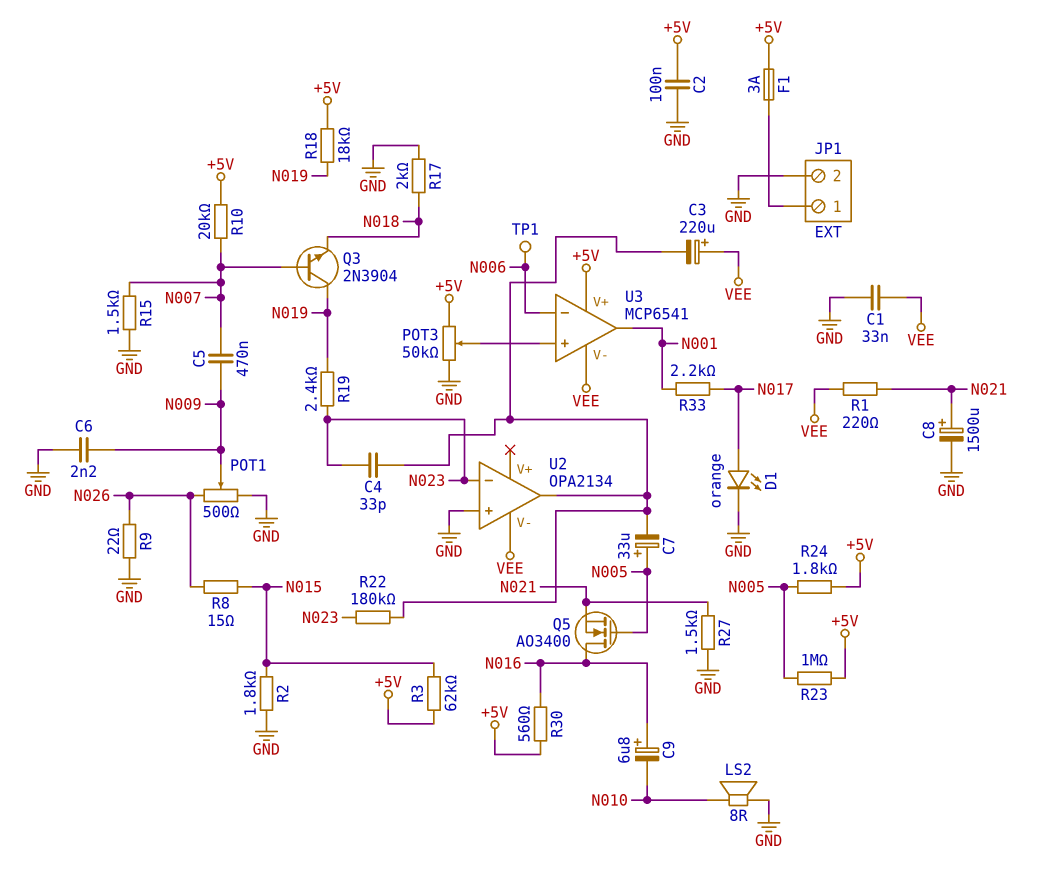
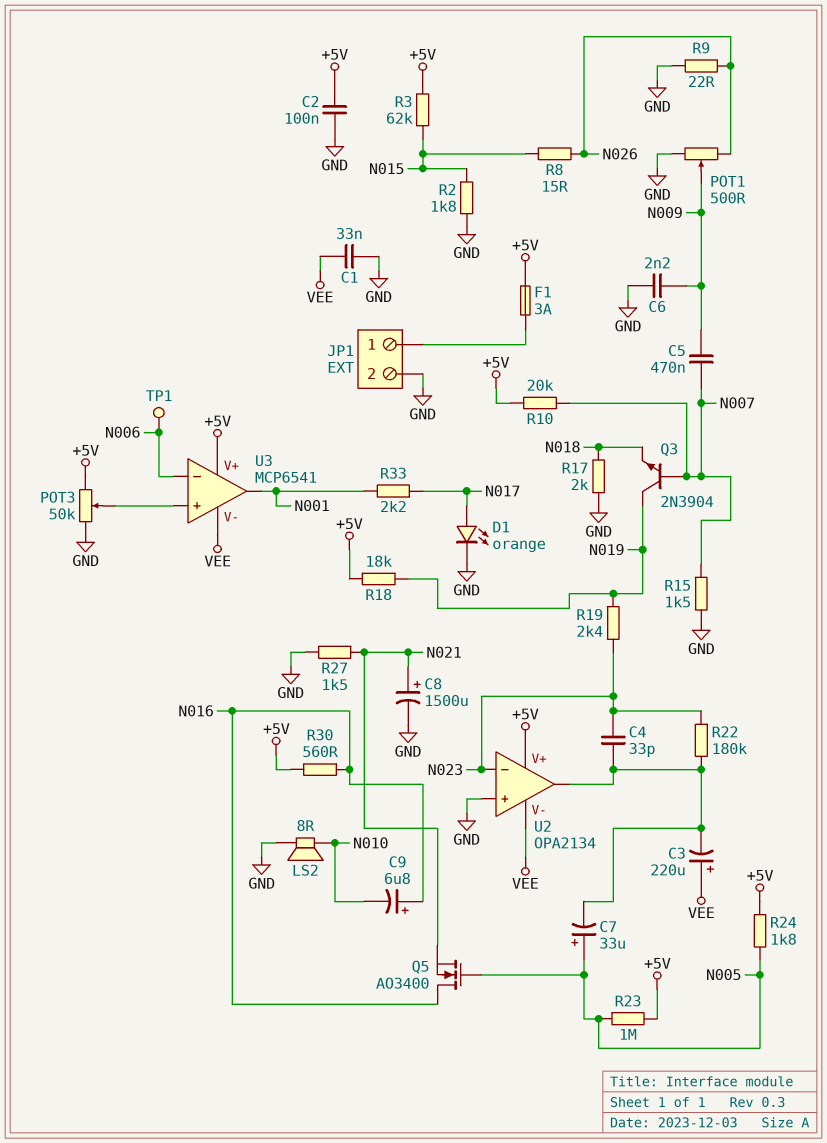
R1: 220 (N021, VEE) -> none
U2 pin V+: none -> +5V

